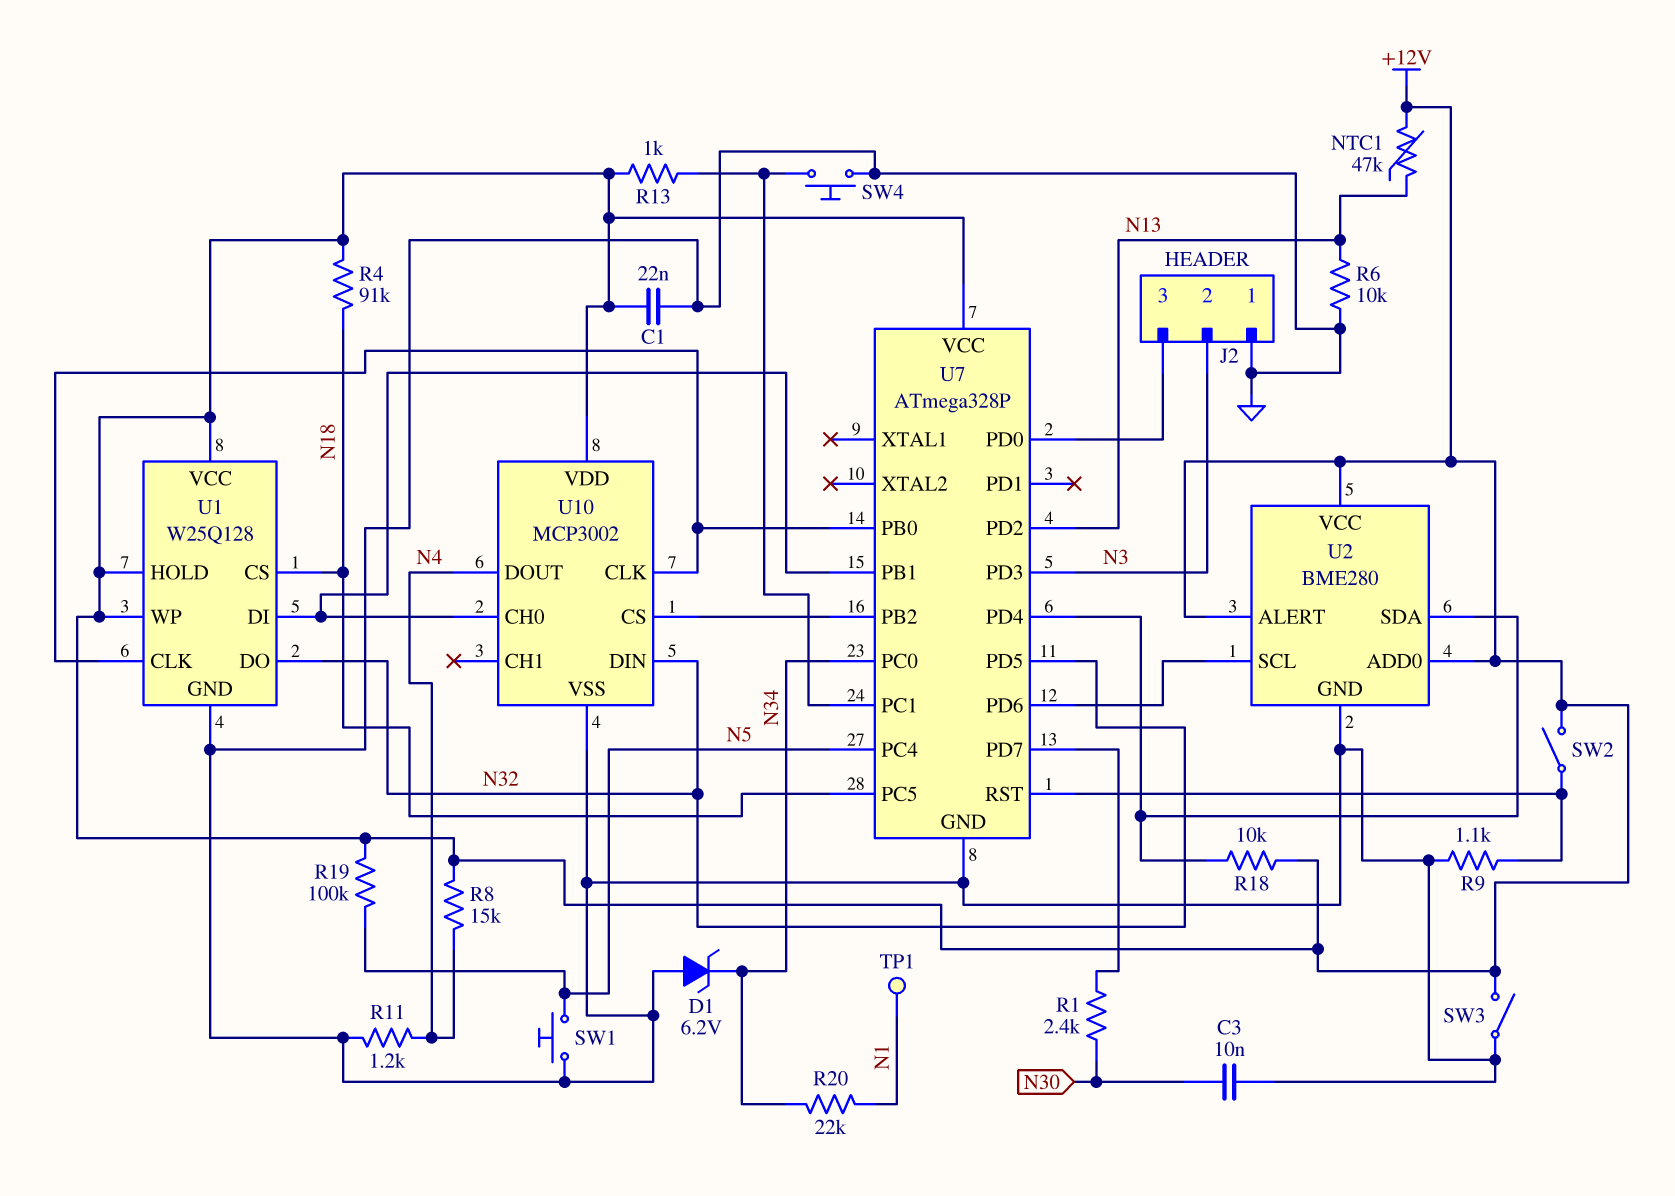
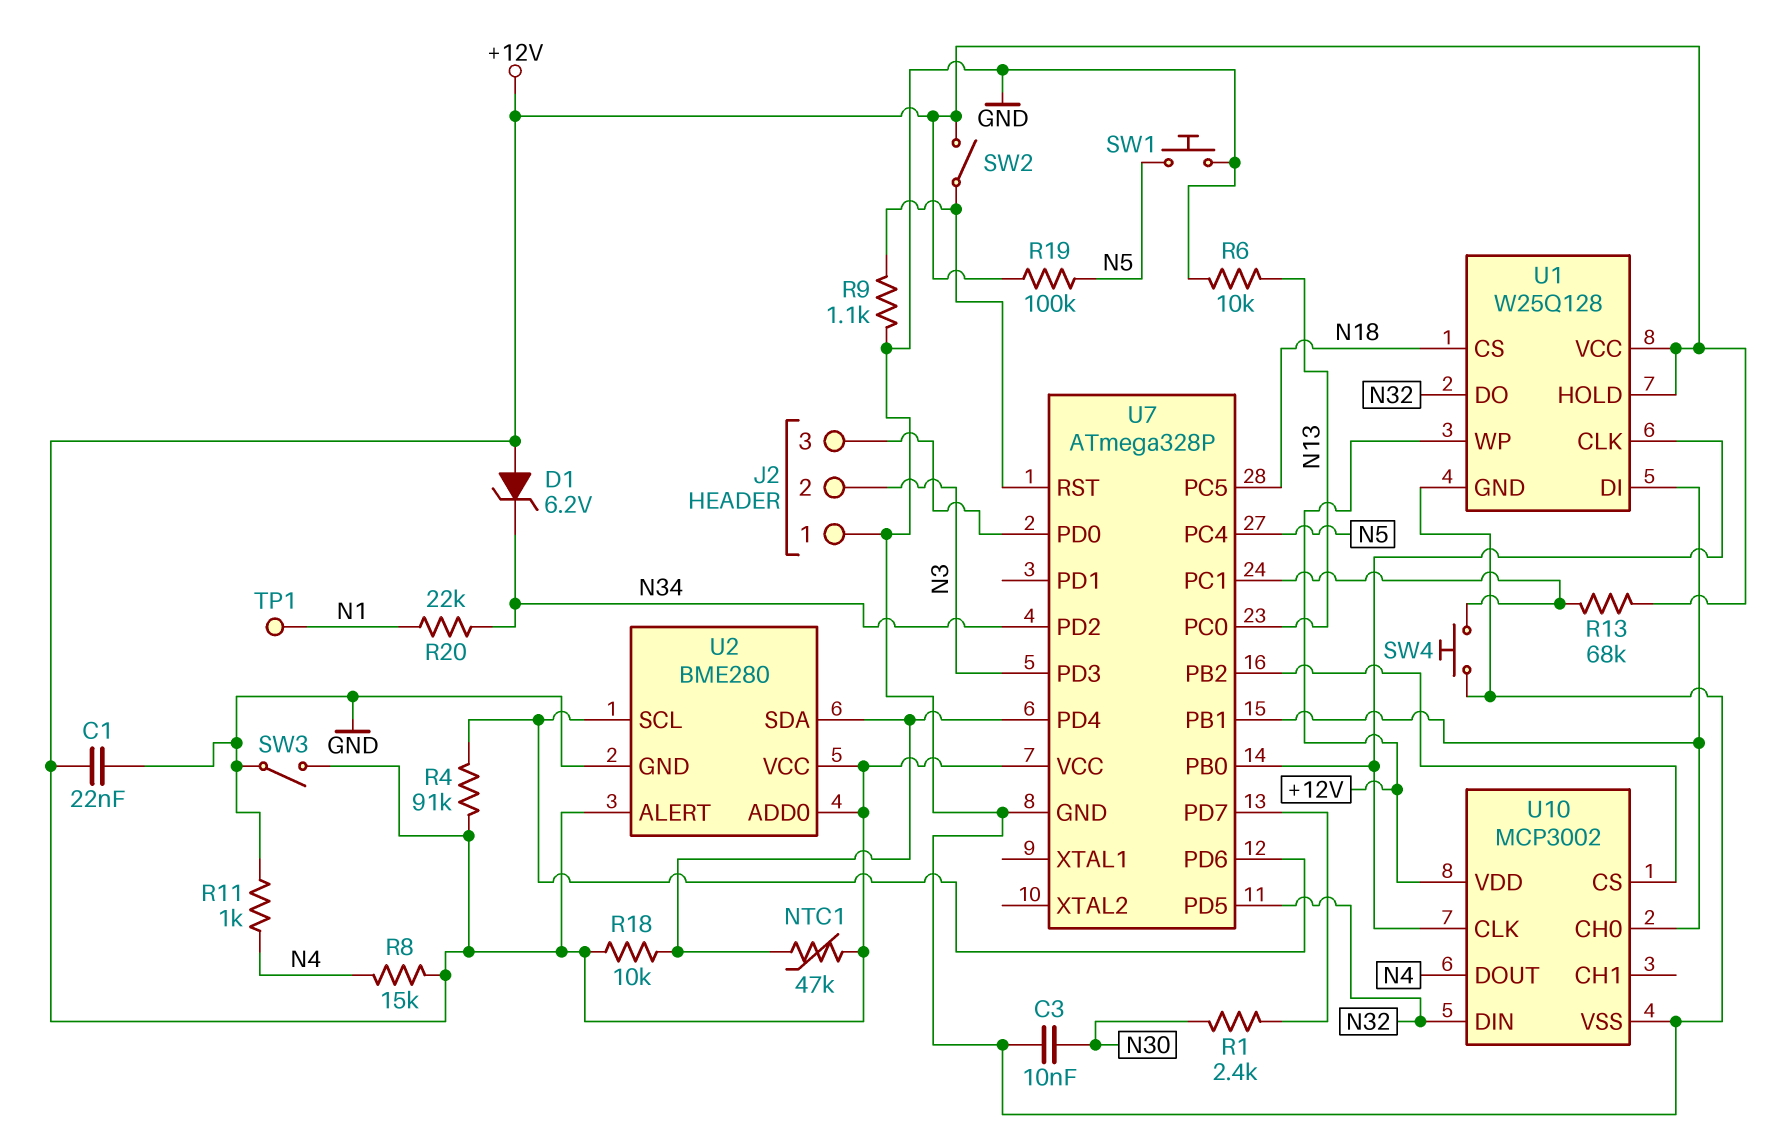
D1: zener 6.2V (A GND, K N34) -> zener 6.2V (A +12V, K N34)
NTC1: 47k (+12V, N13) -> 47k (+12V, U2/SDA)
R4: 91k (+12V, N18) -> 91k (+12V, U2/SCL)
R11: 1.2k (GND, N4) -> 1k (GND, N4)
R13: 1k (+12V, U7/PC1) -> 68k (+12V, U7/PC1)
U7 pin PC0: N34 -> N13
U7 pin PD2: N13 -> N34

